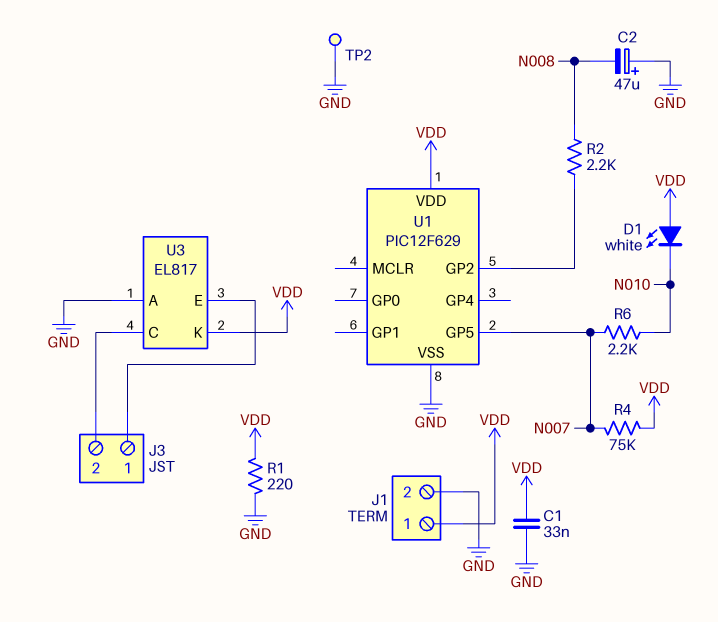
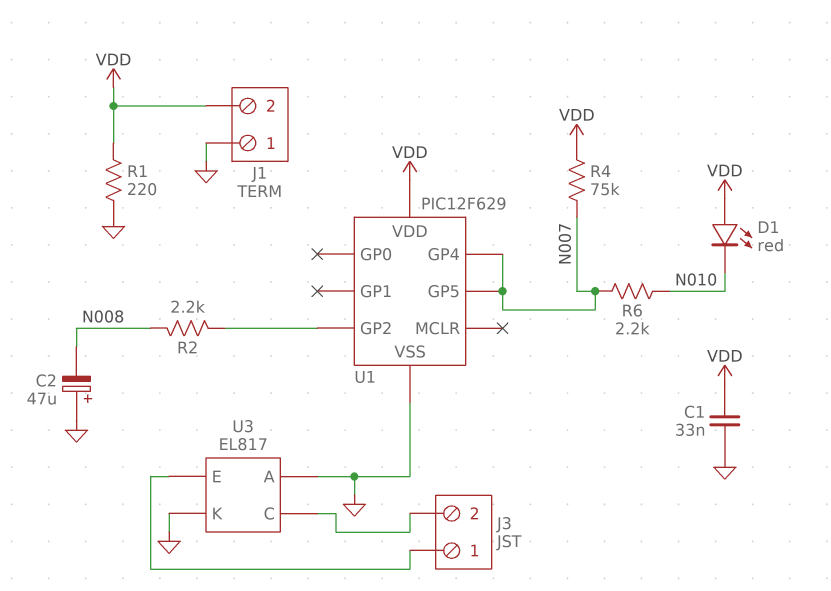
D1: LED white (A VDD, K N010) -> LED red (A VDD, K N010)
J1 pin 1: VDD -> GND
J1 pin 2: GND -> VDD
TP2: test point (GND) -> none
U1 pin GP4: none -> N007
U3 pin K: VDD -> GND

